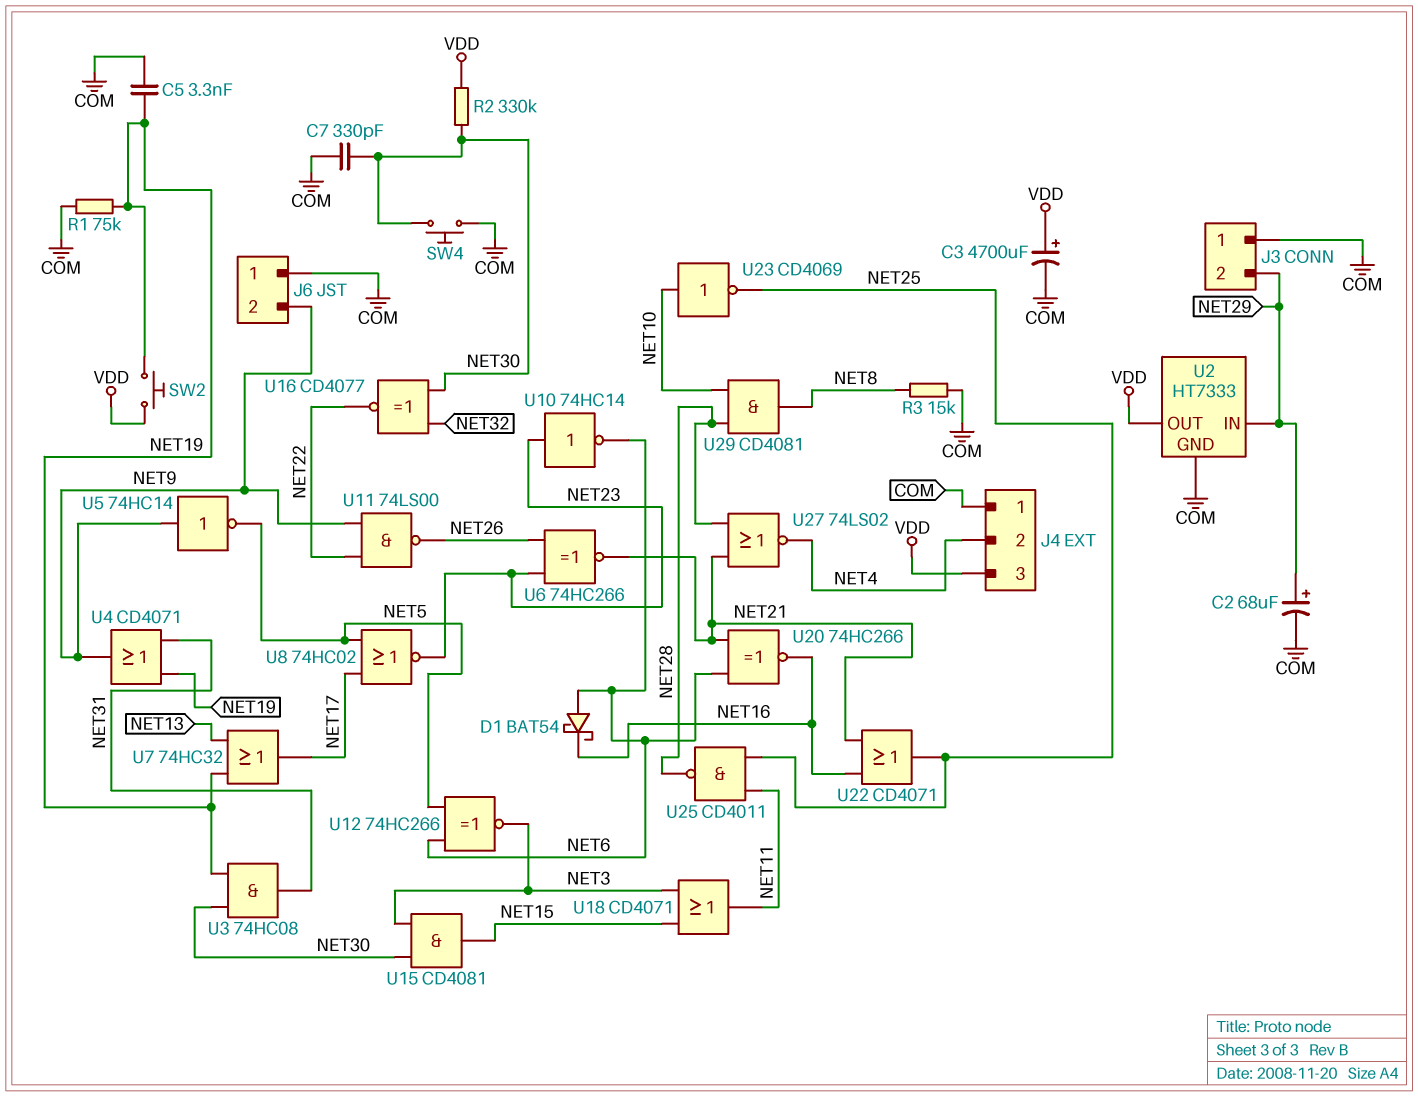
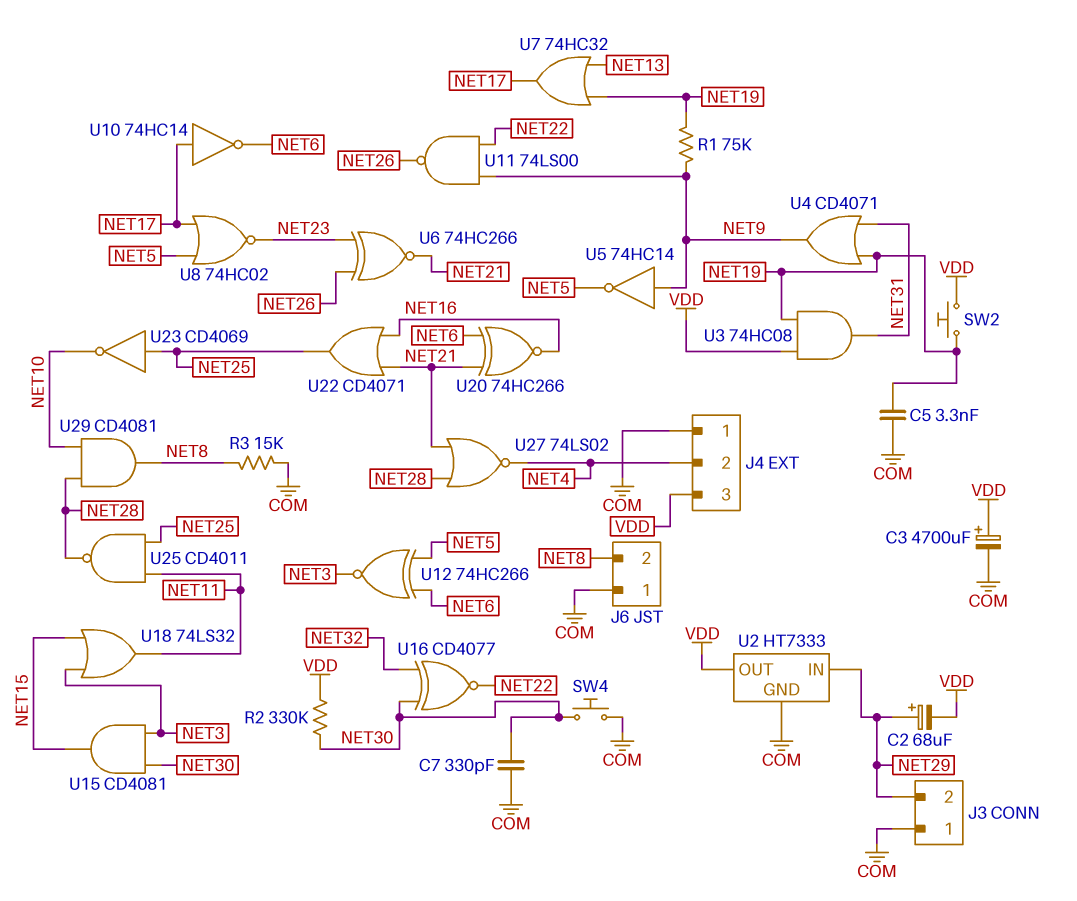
C2: 68uF (plus NET29, minus COM) -> 68uF (plus NET29, minus VDD)
D1: schottky BAT54 (A NET6, K NET16) -> none
J6 pin 2: NET9 -> NET8
R1: 75k (COM, NET19) -> 75k (NET9, NET19)
U3: AND 74HC08 (in NET19, in NET30, out NET31) -> AND 74HC08 (in NET19, in VDD, out NET31)
U10: NOT 74HC14 (in NET23, out NET6) -> NOT 74HC14 (in NET17, out NET6)
U18: OR CD4071 (in NET3, in NET15, out NET11) -> OR 74LS32 (in NET3, in NET15, out NET11)
U23: NOT CD4069 (in NET10, out NET25) -> NOT CD4069 (in NET25, out NET10)

